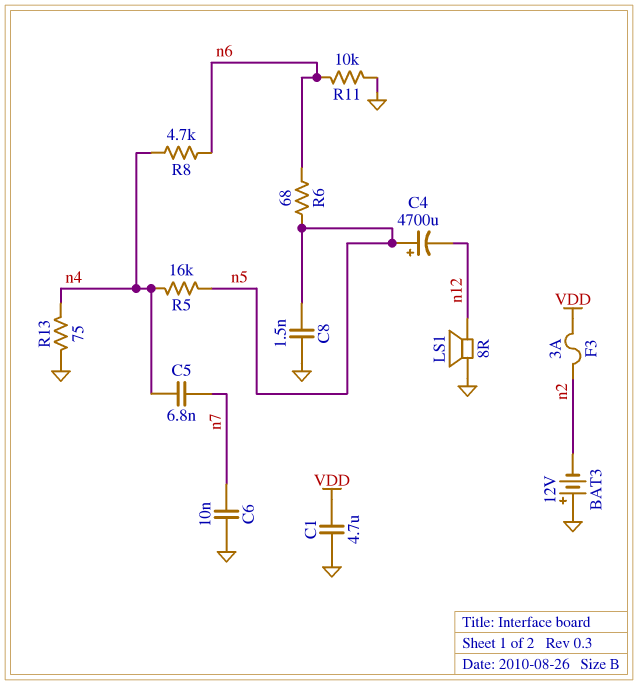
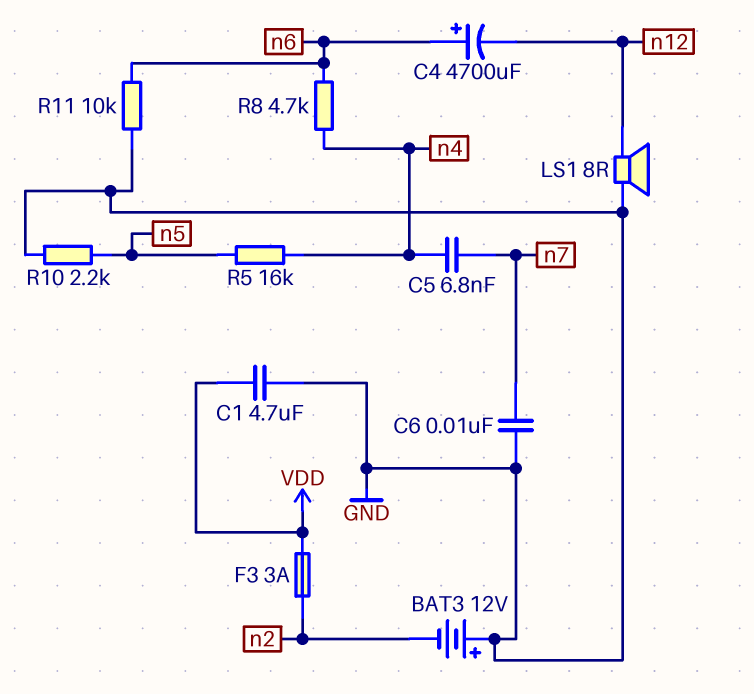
C4: 4700uF (plus n5, minus n12) -> 4700uF (plus n6, minus n12)
C8: 1.5nF (GND, n5) -> none
R6: 68 (n5, n6) -> none
R10: none -> 2.2k (GND, n5)
R13: 75 (GND, n4) -> none

